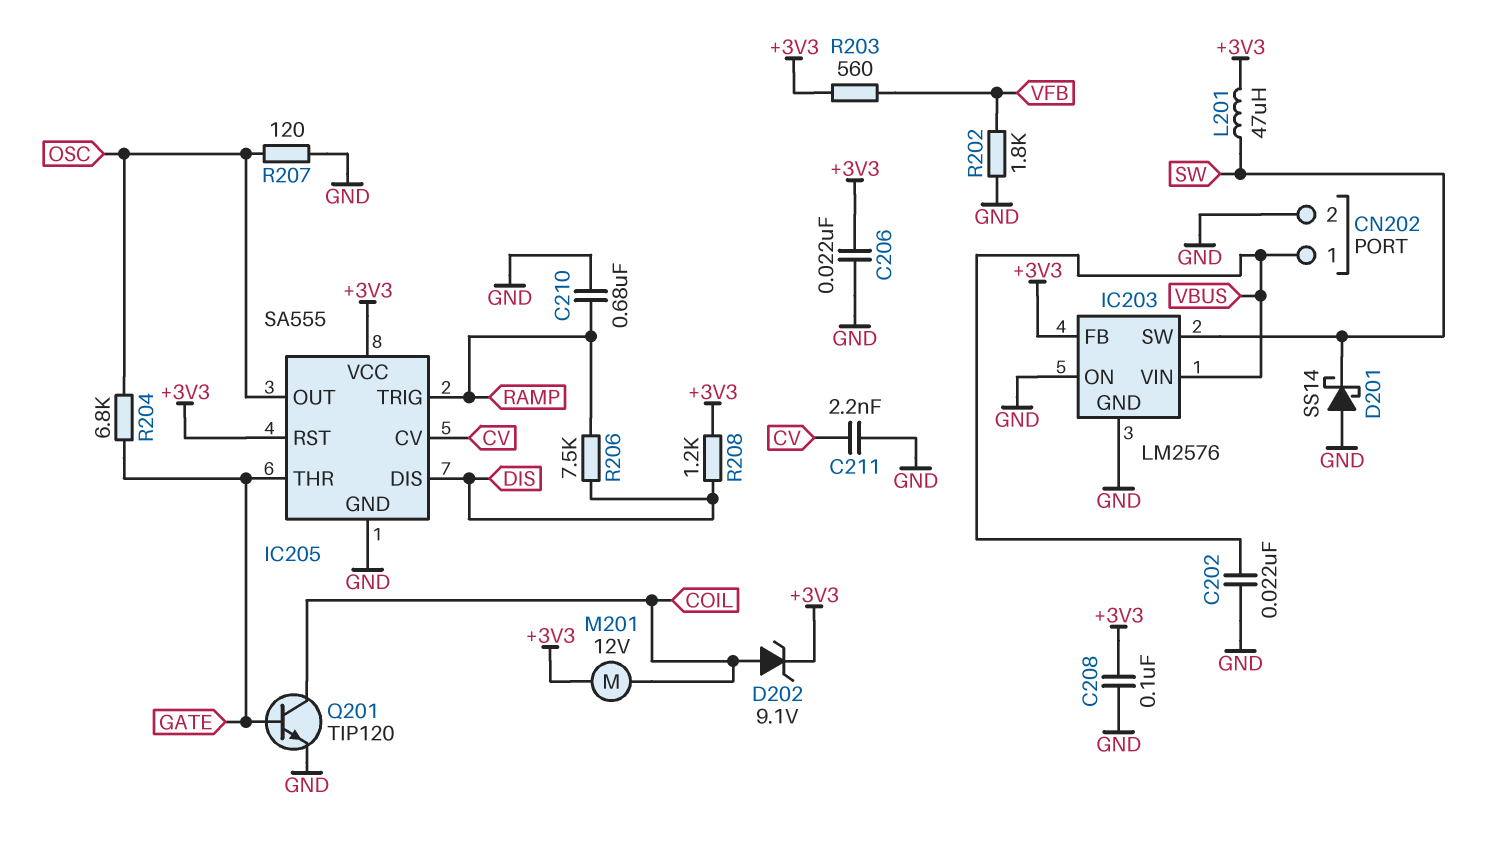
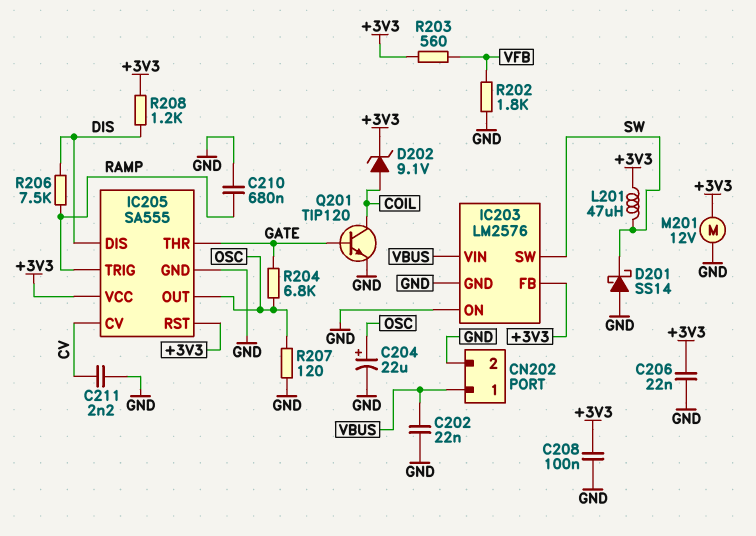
C204: none -> 22uF (plus OSC, minus GND)
M201: motor 12V (+3V3, COIL) -> motor 12V (+3V3, GND)

